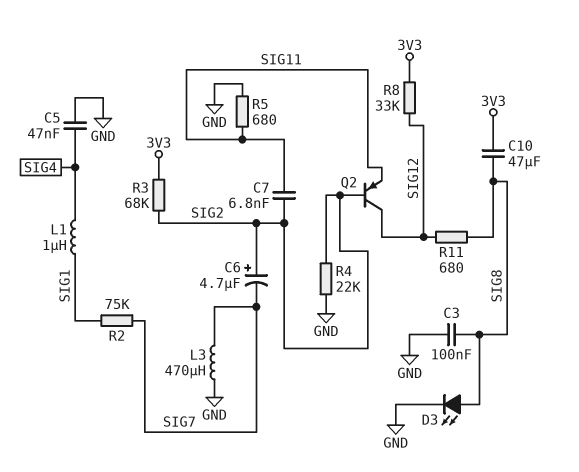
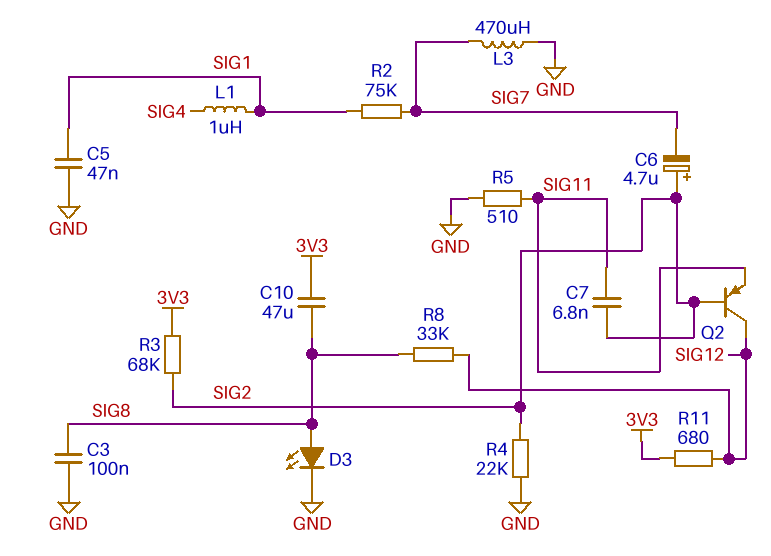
C5: 47nF (GND, SIG4) -> 47nF (GND, SIG1)
R5: 680 (GND, SIG11) -> 510 (GND, SIG11)
R8: 33k (3V3, SIG12) -> 33k (SIG8, SIG12)
R11: 680 (SIG8, SIG12) -> 680 (3V3, SIG12)

